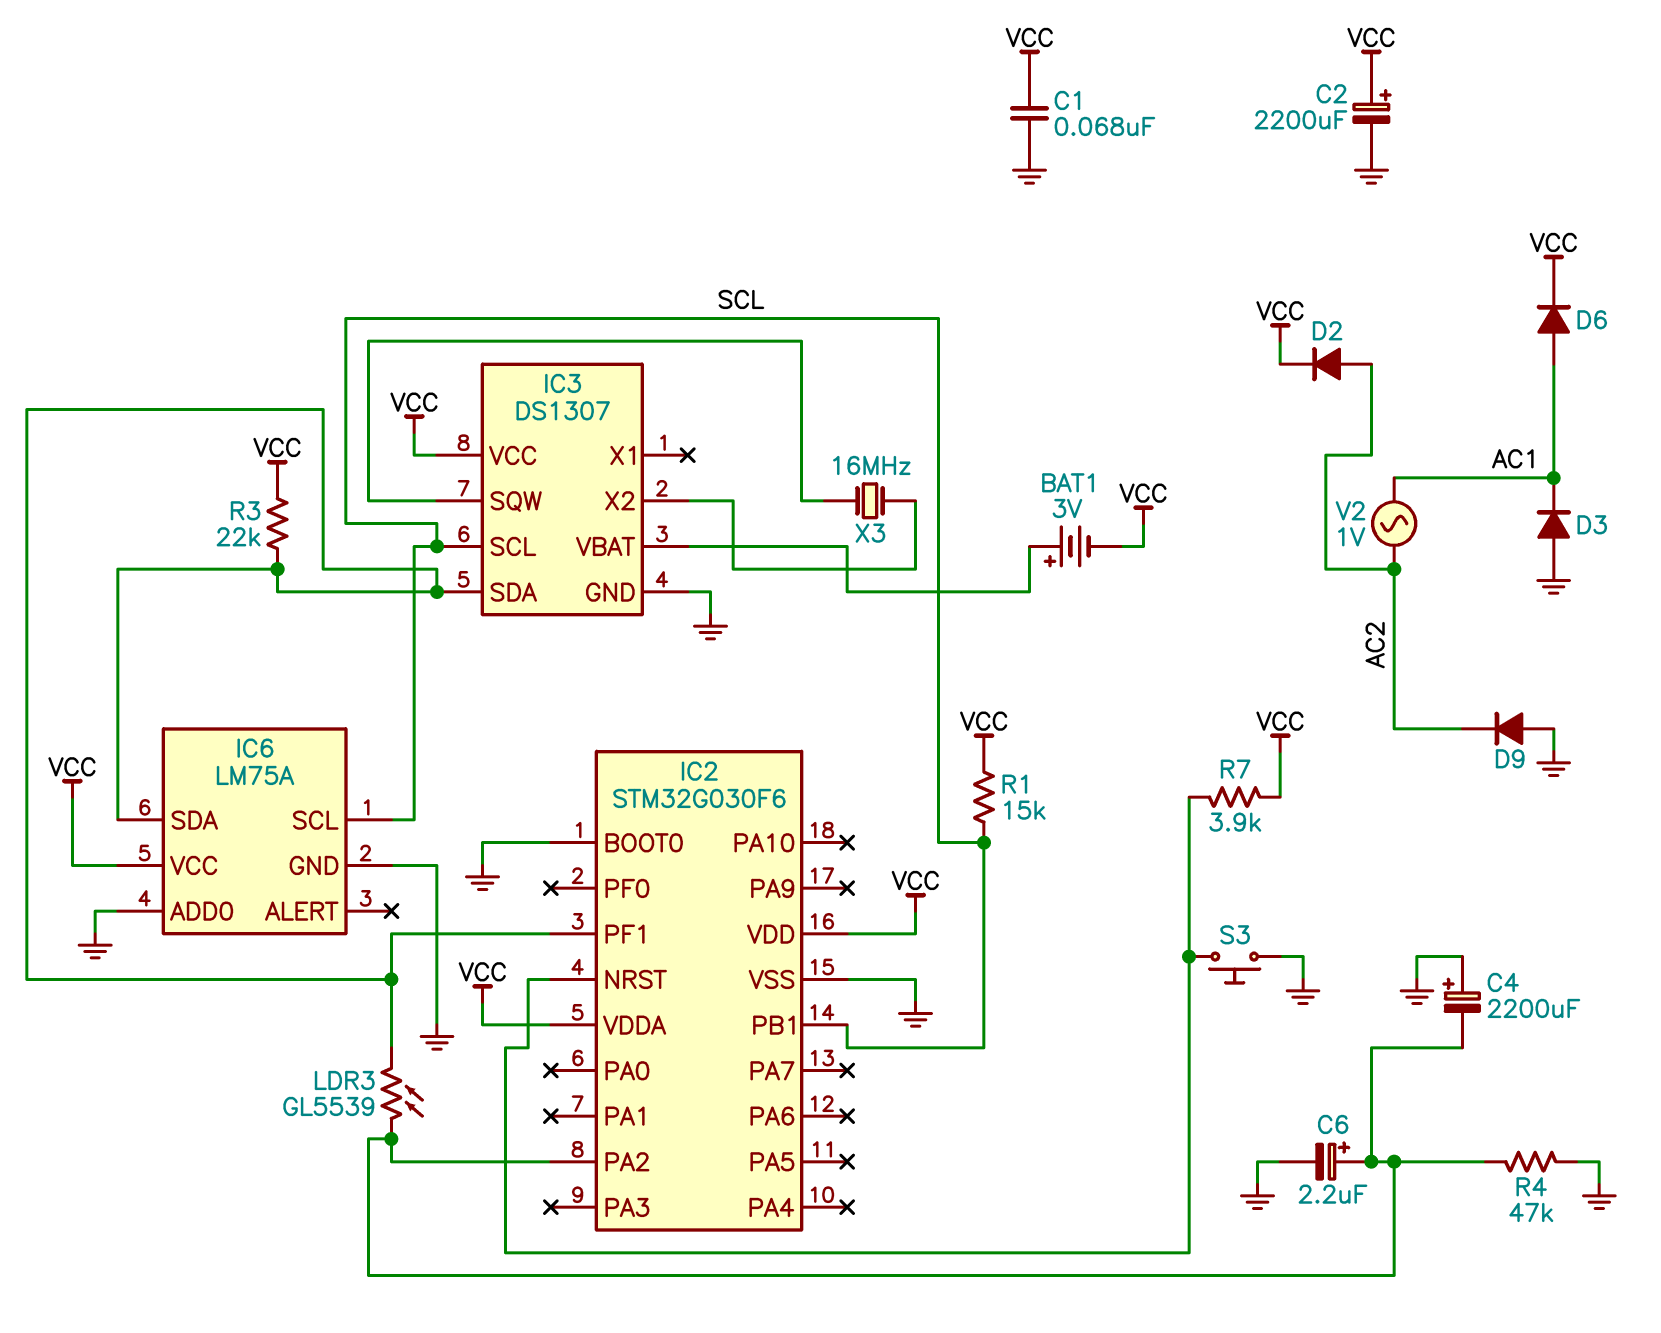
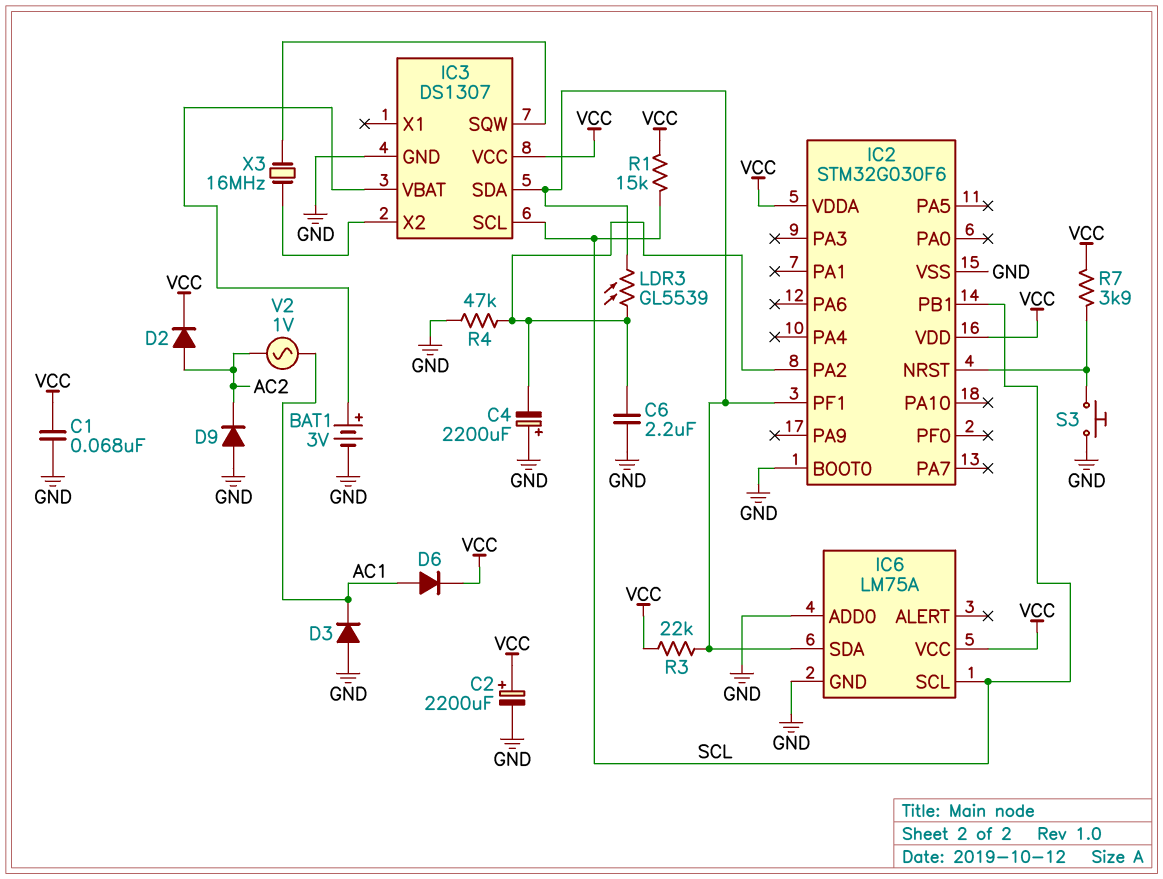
BAT1: 3V (plus IC3/VBAT, minus VCC) -> 3V (plus IC3/VBAT, minus GND)
C6: 2.2uF (plus IC2/PA2, minus GND) -> 2.2uF (GND, IC2/PA2)

